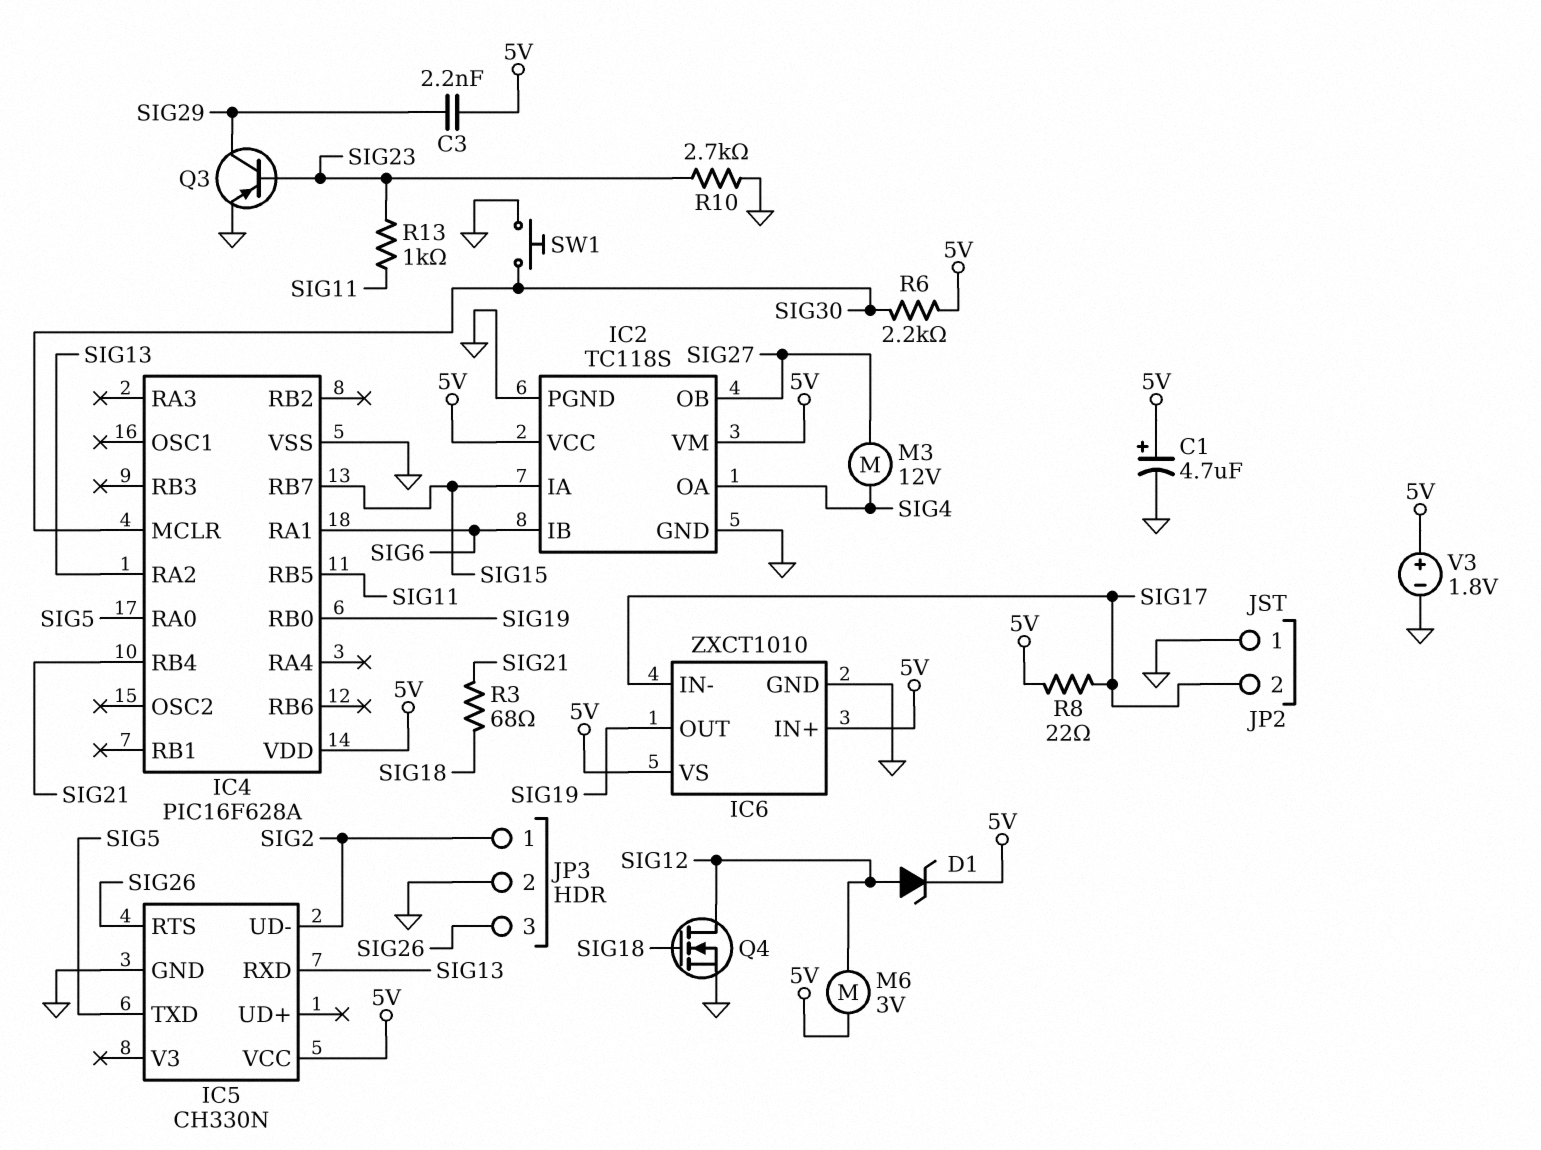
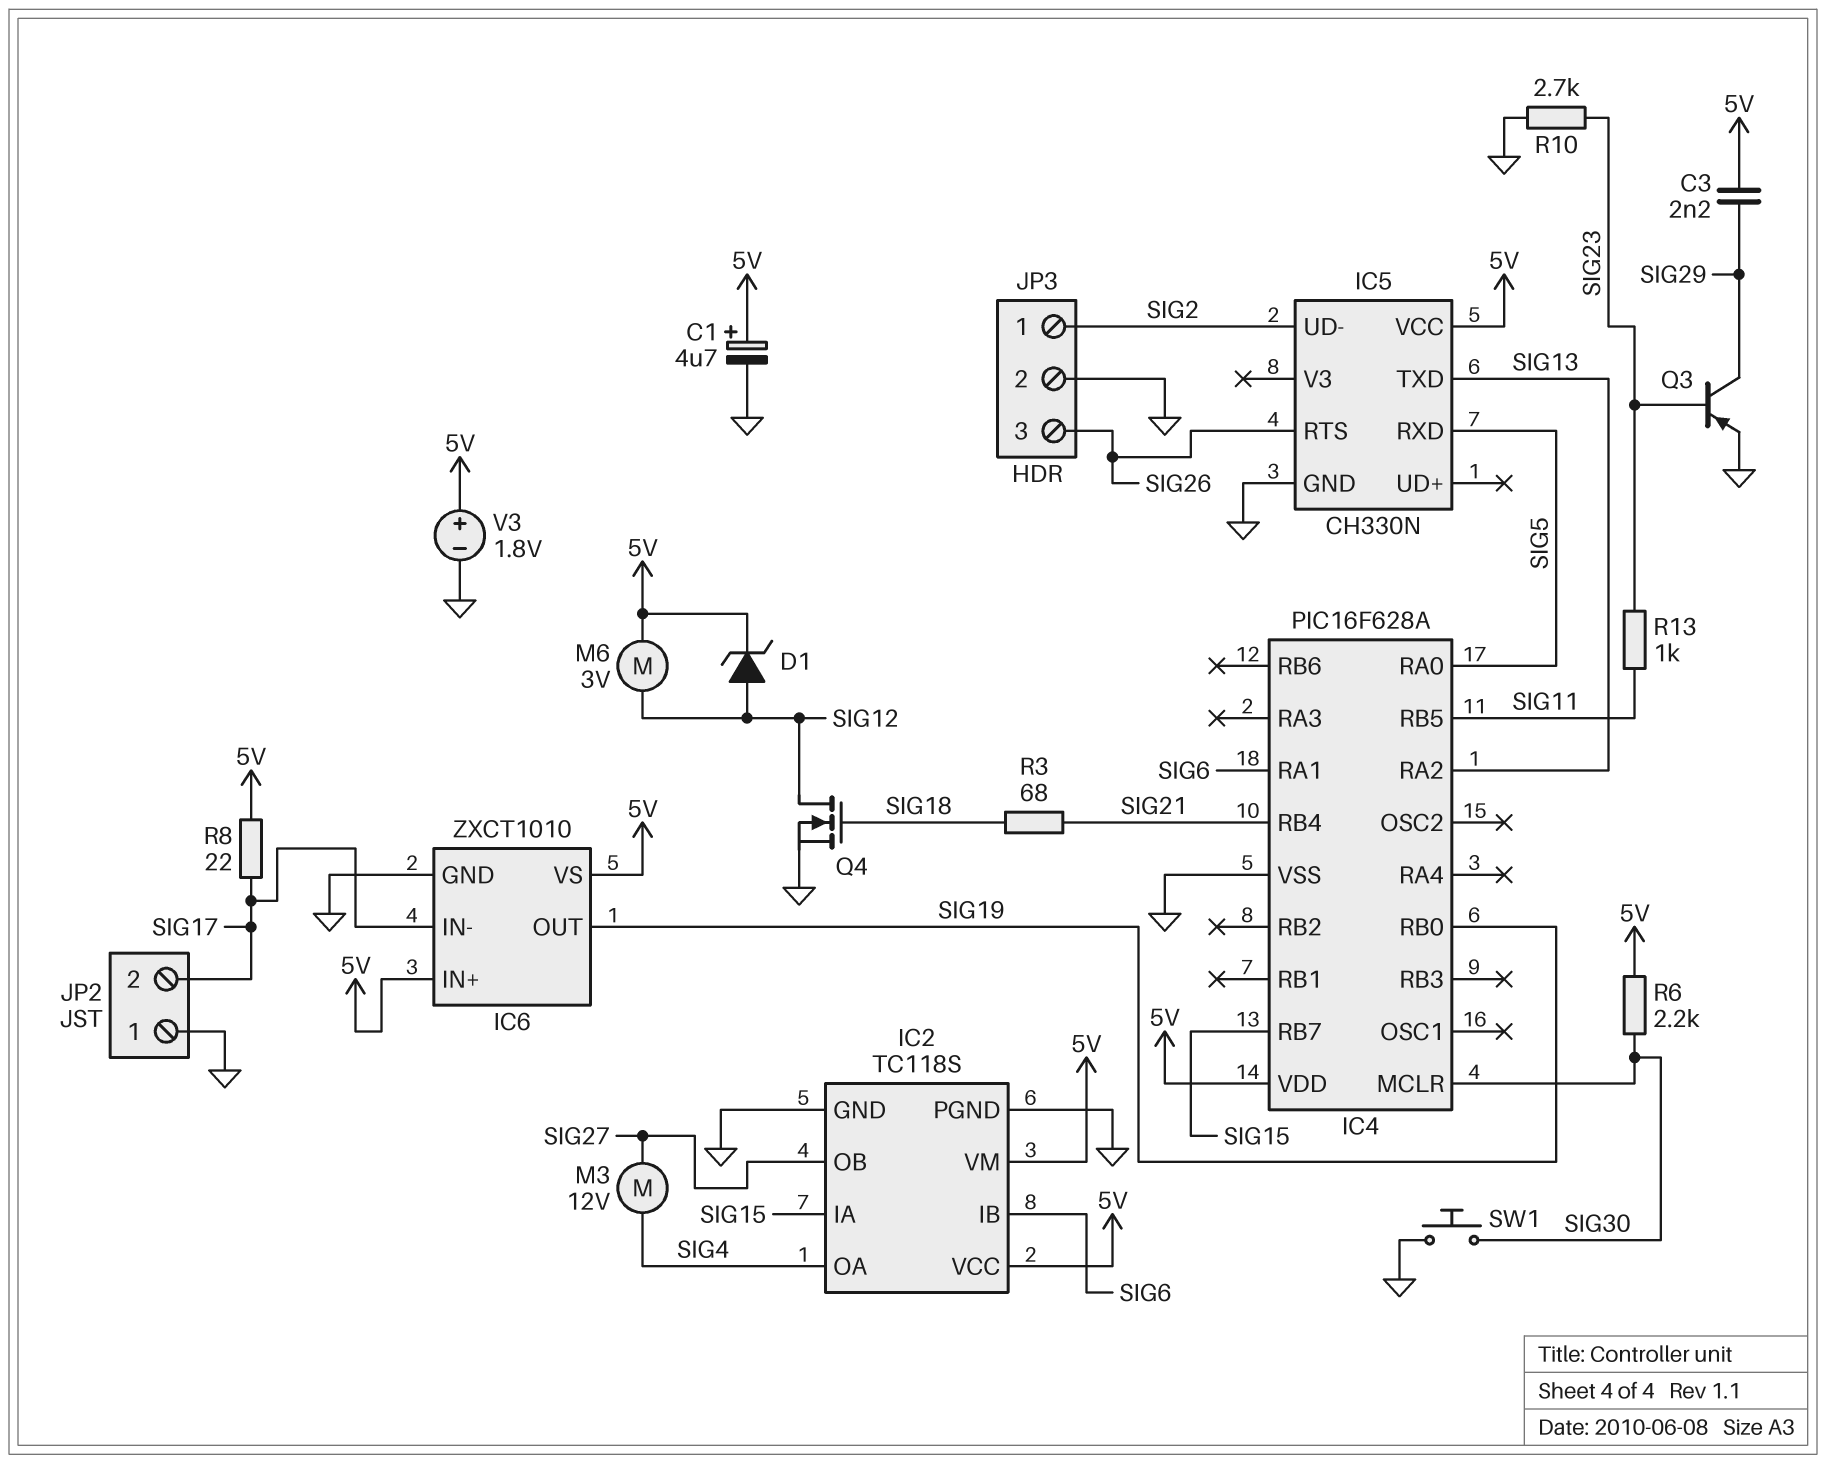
IC5 pin RXD: SIG13 -> SIG5
IC5 pin TXD: SIG5 -> SIG13

